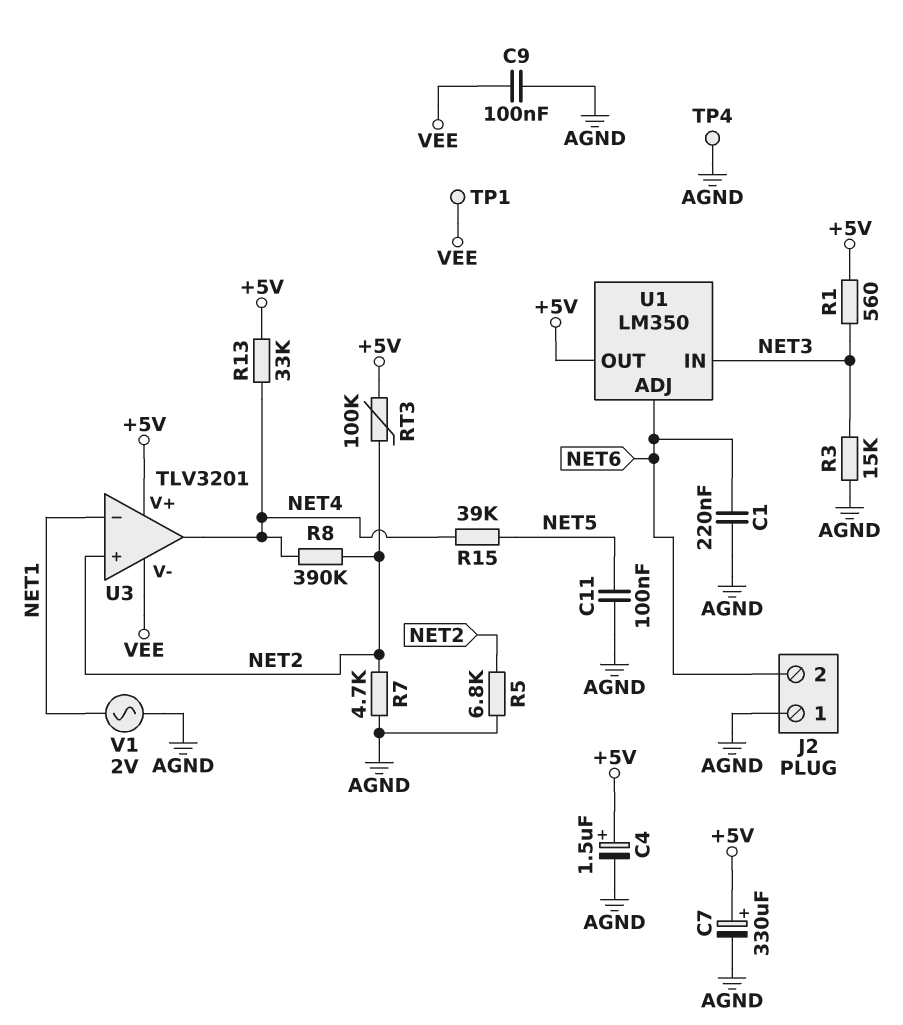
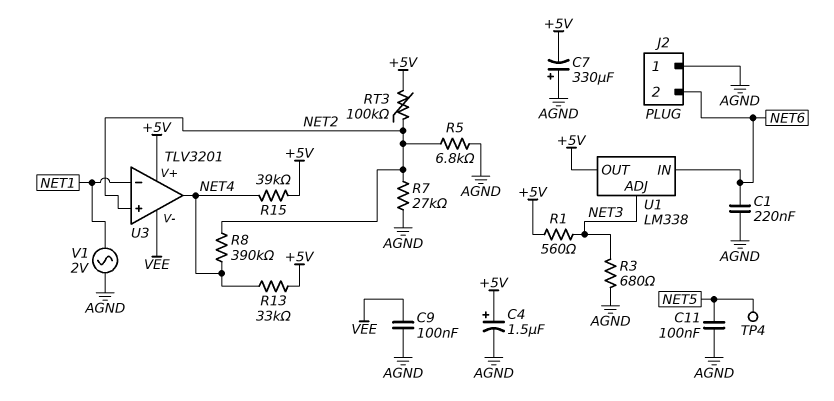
C7: 330uF (plus +5V, minus AGND) -> 330uF (plus AGND, minus +5V)
R3: 15k (AGND, NET3) -> 680 (AGND, NET3)
R7: 4.7k (AGND, NET2) -> 27k (AGND, NET2)
R15: 39k (NET4, NET5) -> 39k (+5V, NET4)
TP1: test point (VEE) -> none
TP4: test point (AGND) -> test point (NET5)
U1: LM350 -> LM338
U1 pin ADJ: NET6 -> NET3
U1 pin IN: NET3 -> NET6

